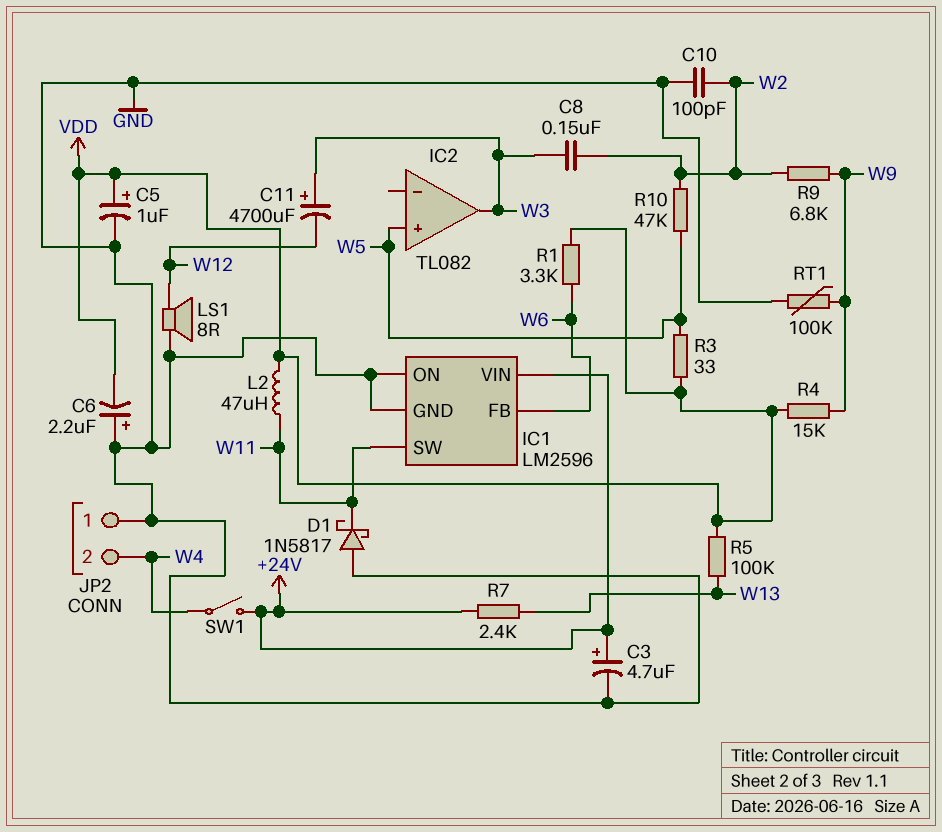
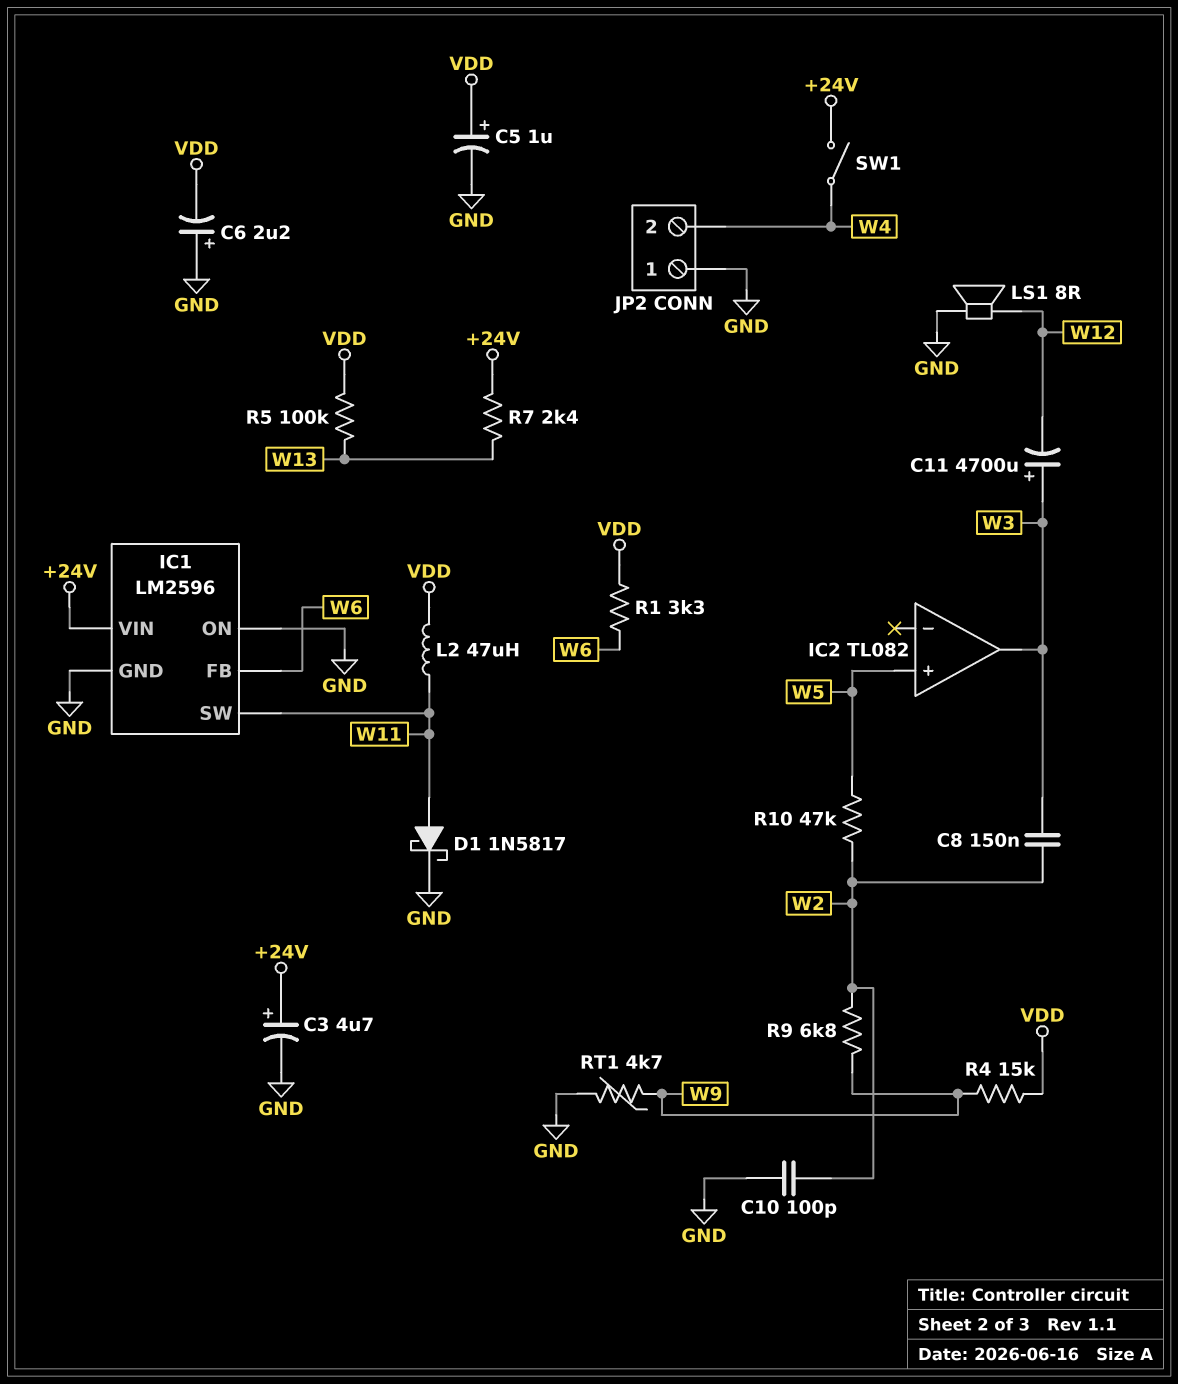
D1: schottky 1N5817 (A GND, K W11) -> schottky 1N5817 (A W11, K GND)
R3: 33 (VDD, W5) -> none
RT1: 100k (GND, W9) -> 4.7k (GND, W9)

